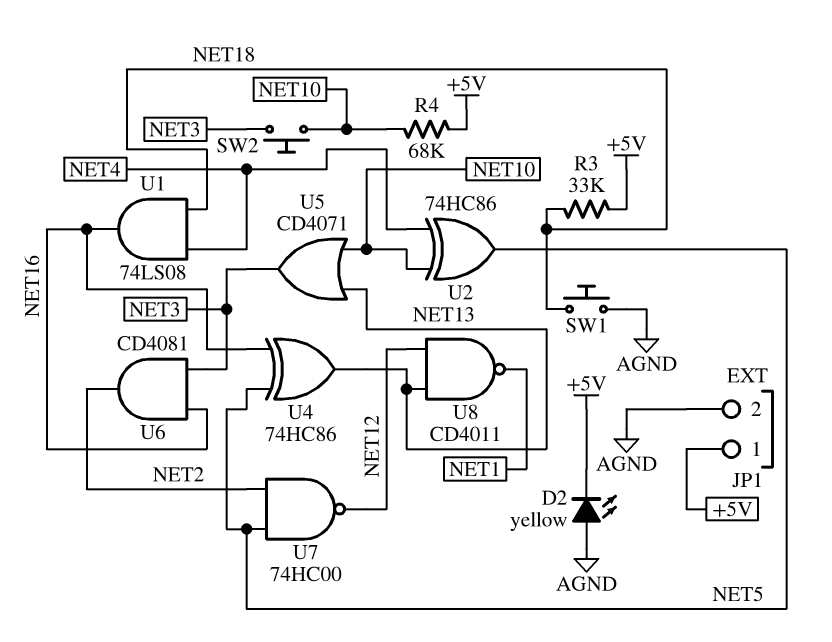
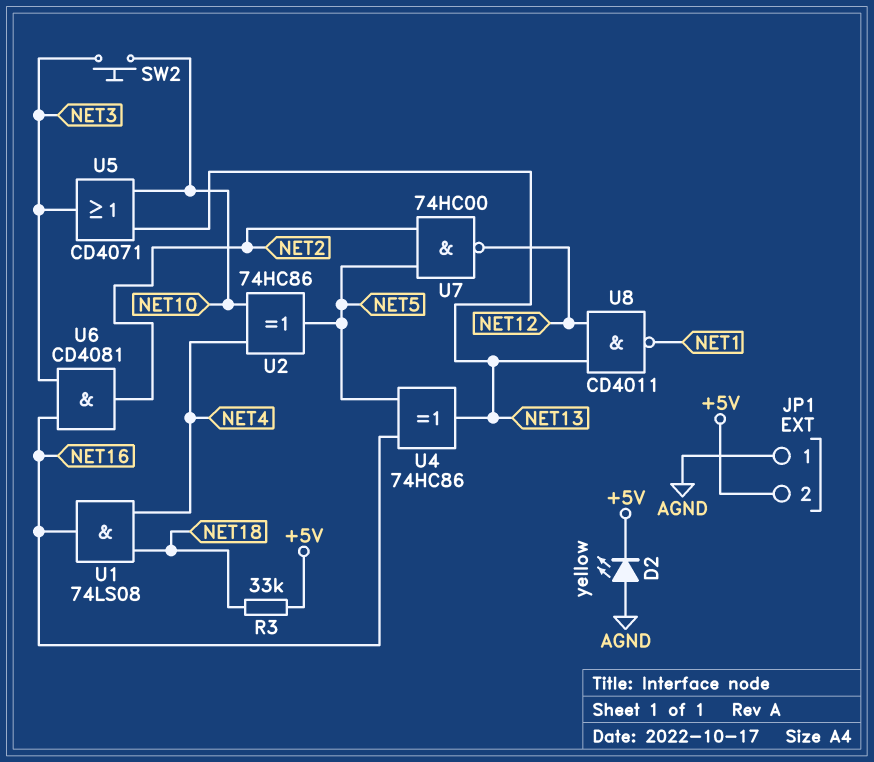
JP1 pin 1: +5V -> AGND
JP1 pin 2: AGND -> +5V
R4: 68k (+5V, NET10) -> none
SW1: button (AGND, NET18) -> none

